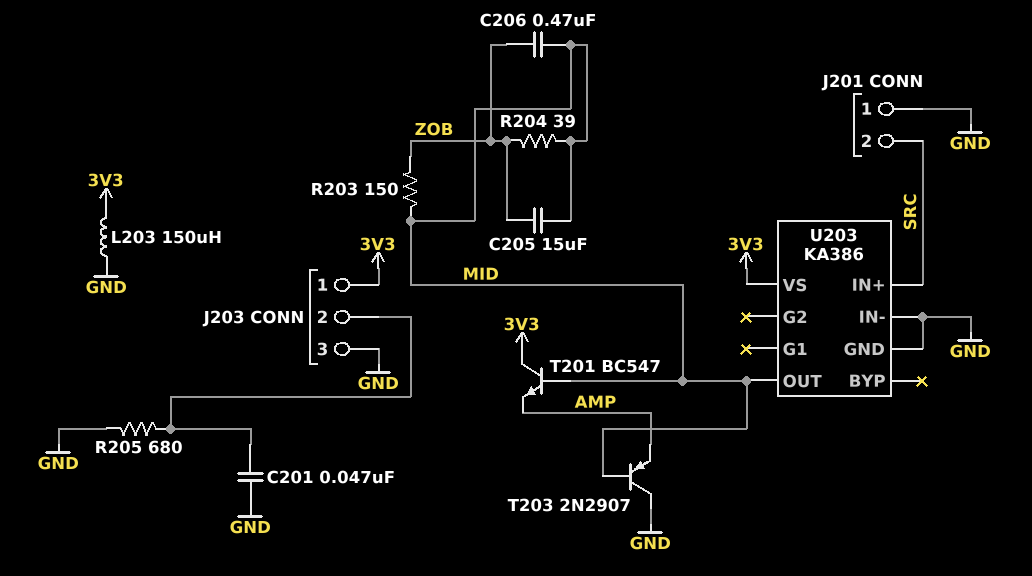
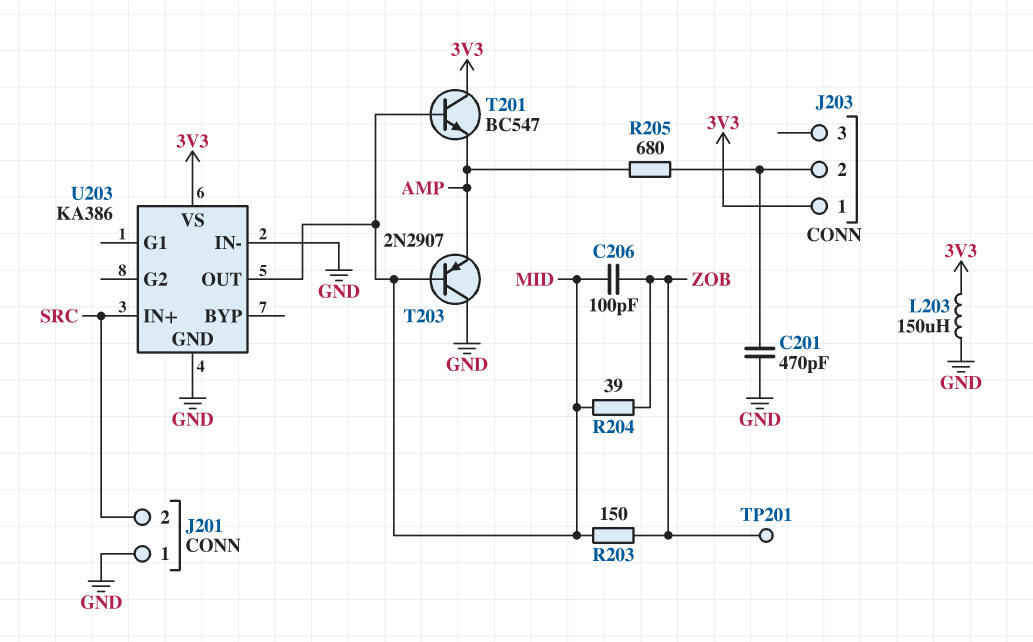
C201: 47nF (GND, J203/2) -> 470pF (GND, J203/2)
C205: 15uF (MID, ZOB) -> none
C206: 470nF (MID, ZOB) -> 100pF (MID, ZOB)
J203 pin 3: GND -> none
R205: 680 (GND, J203/2) -> 680 (AMP, J203/2)
TP201: none -> test point (ZOB)

